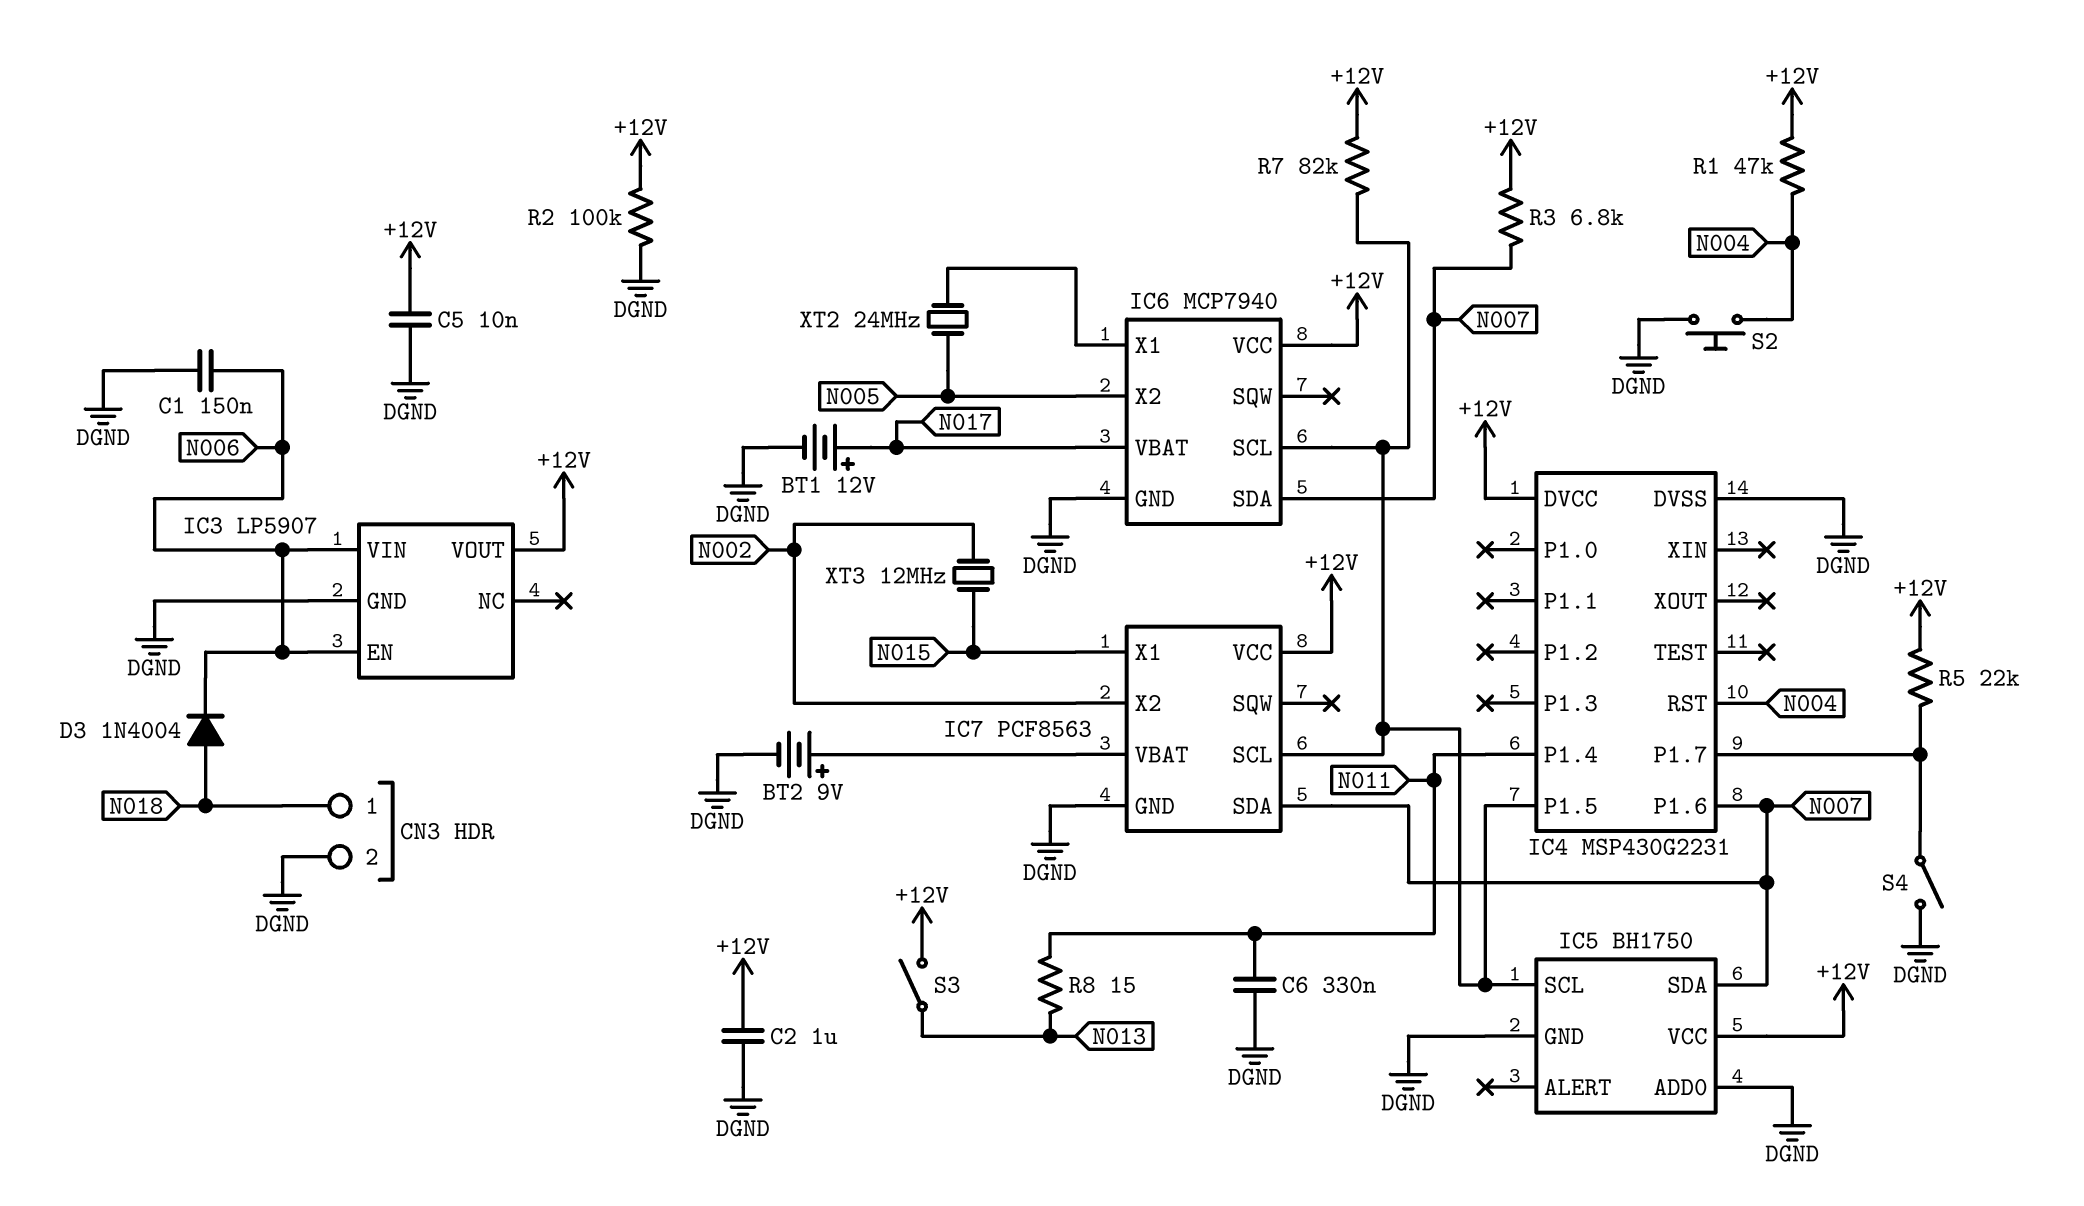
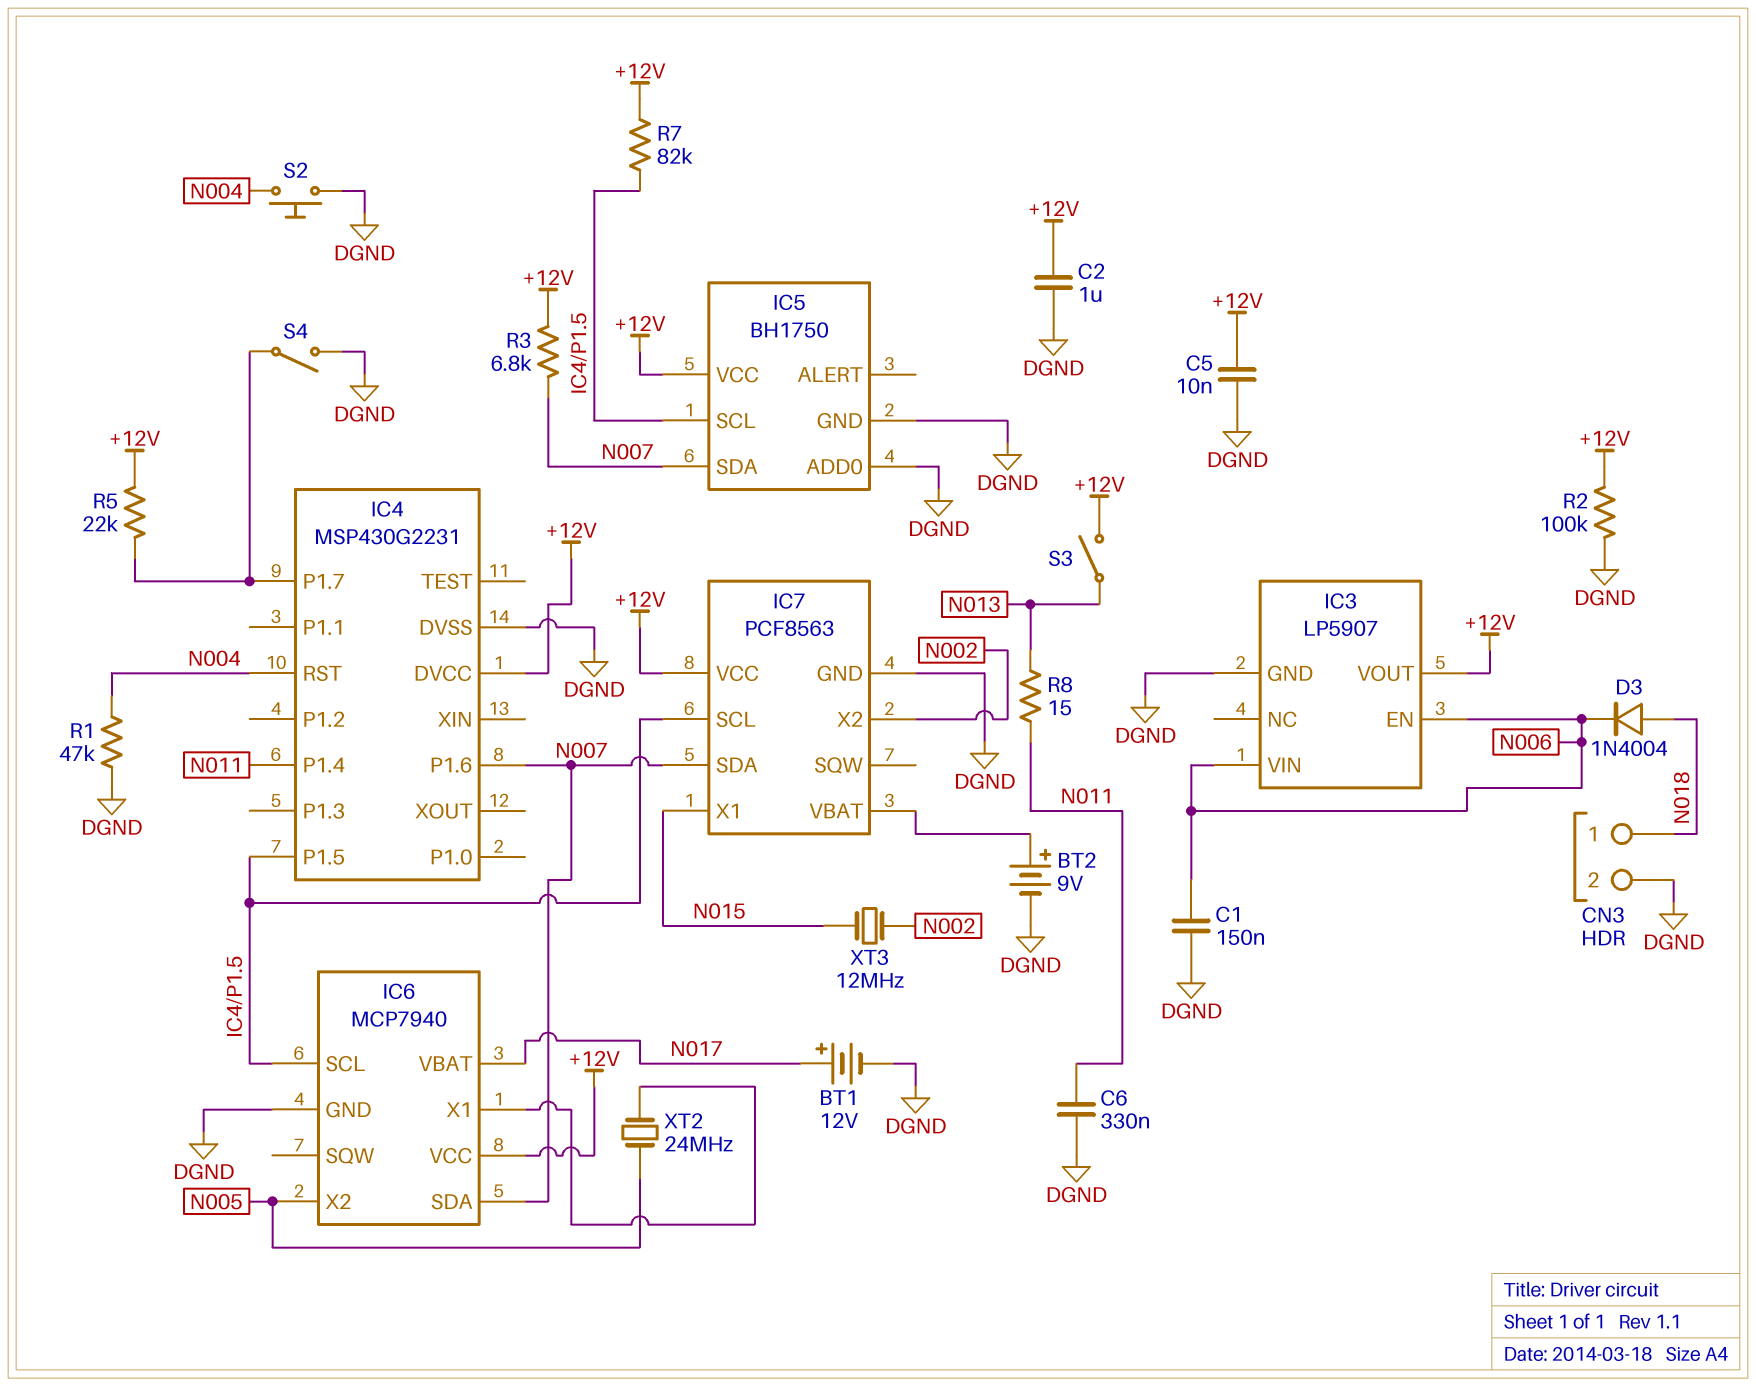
R1: 47k (+12V, N004) -> 47k (DGND, N004)

